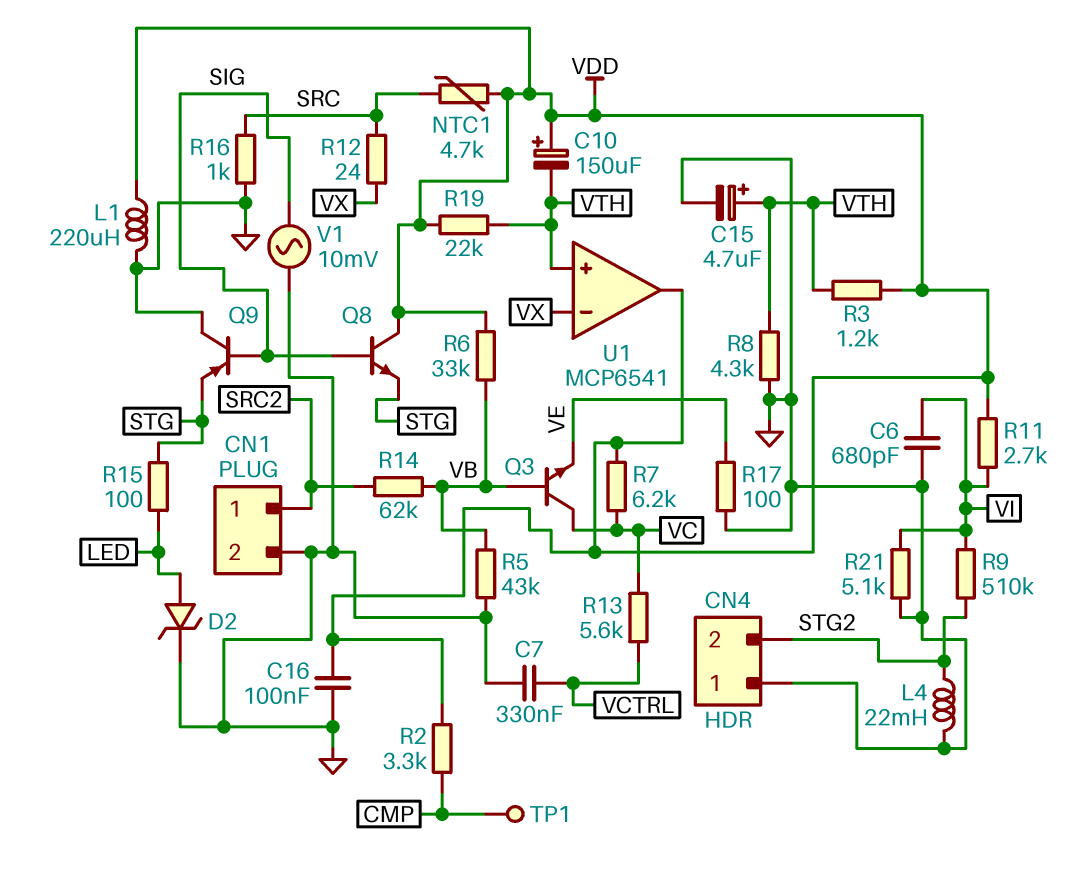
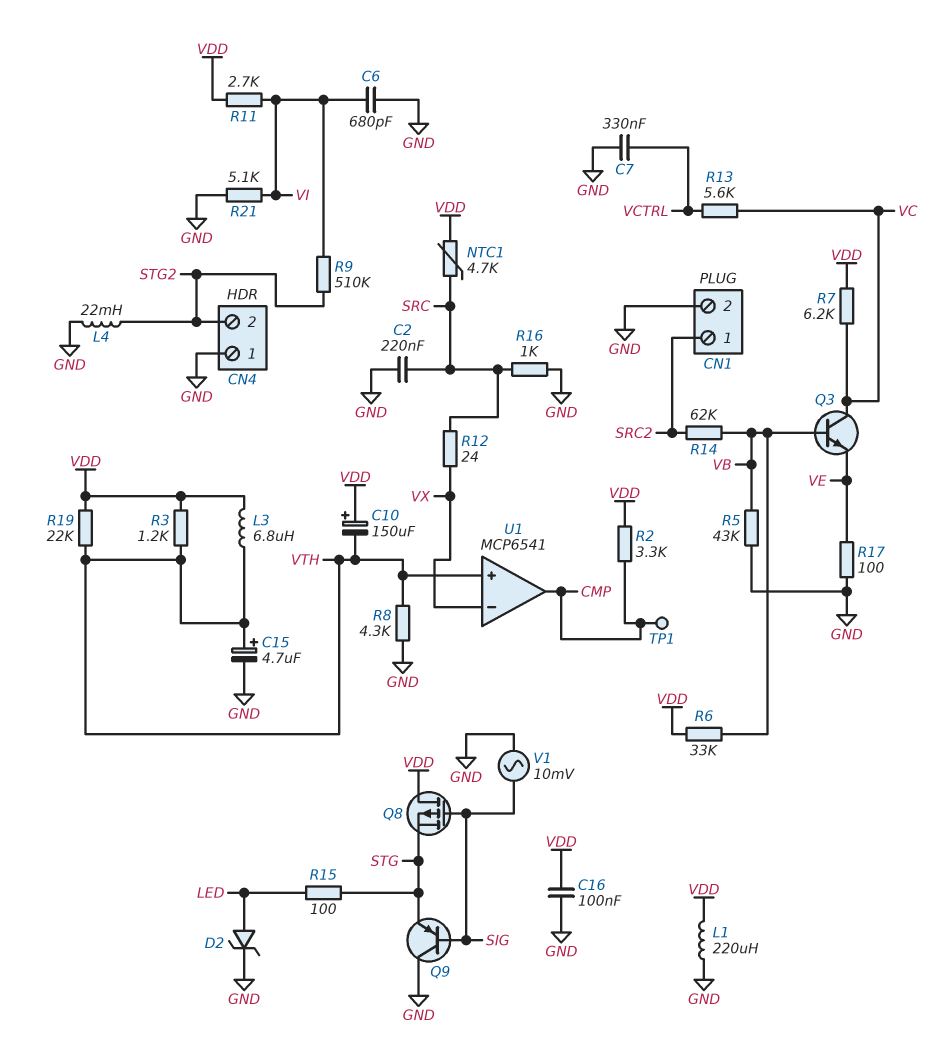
C2: none -> 220nF (GND, SRC)
L3: none -> 6.8uH (VDD, VTH)
Q8: NPN (B SIG, C VDD, E STG) -> PMOS (G SIG, D VDD, S STG)
U1 pin out: VDD -> CMP

